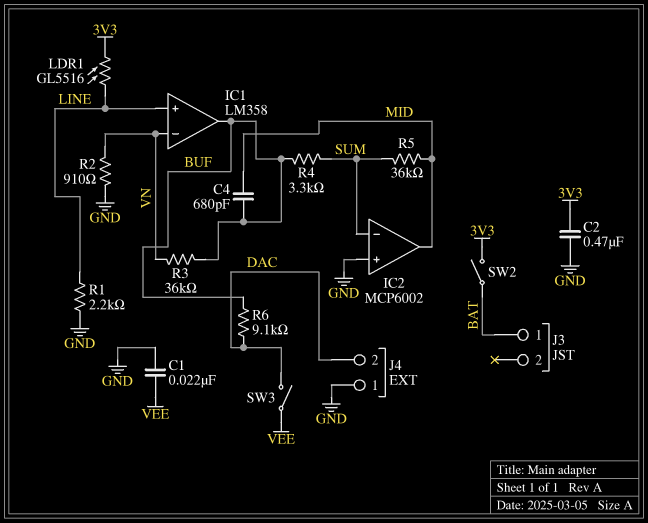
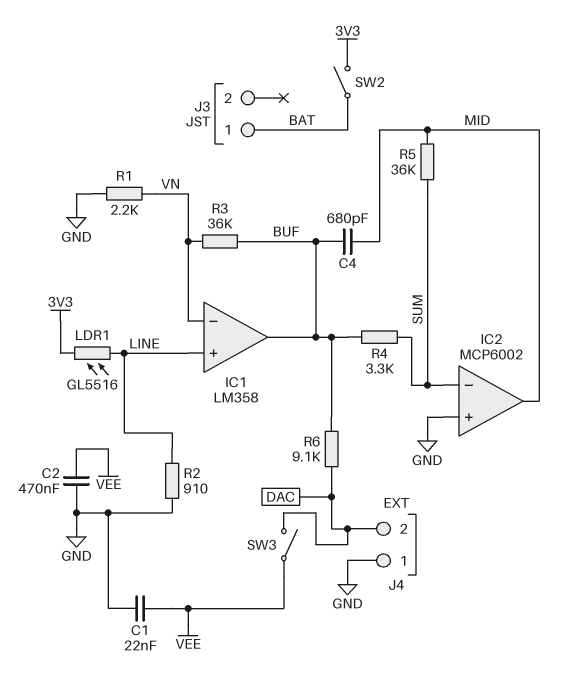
C2: 470nF (3V3, GND) -> 470nF (GND, VEE)
R1: 2.2k (GND, LINE) -> 2.2k (GND, VN)
R2: 910 (GND, VN) -> 910 (GND, LINE)

